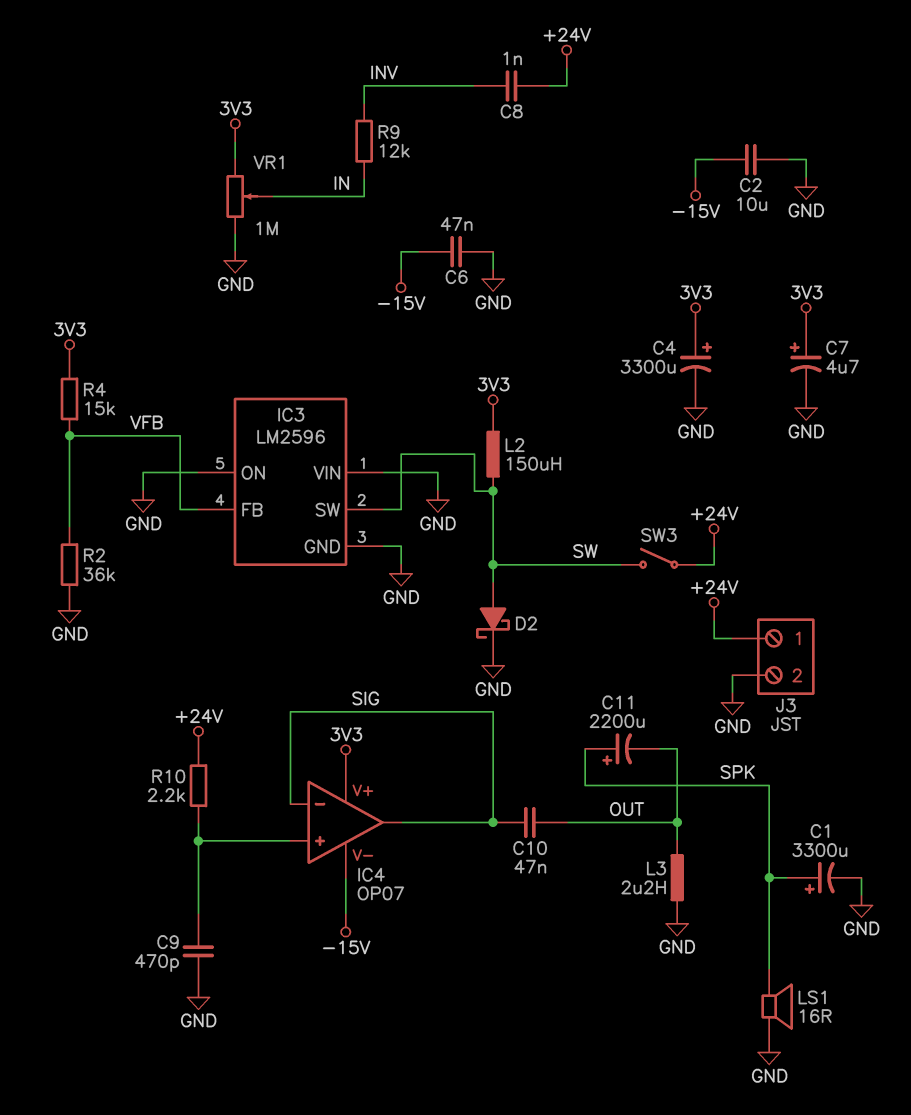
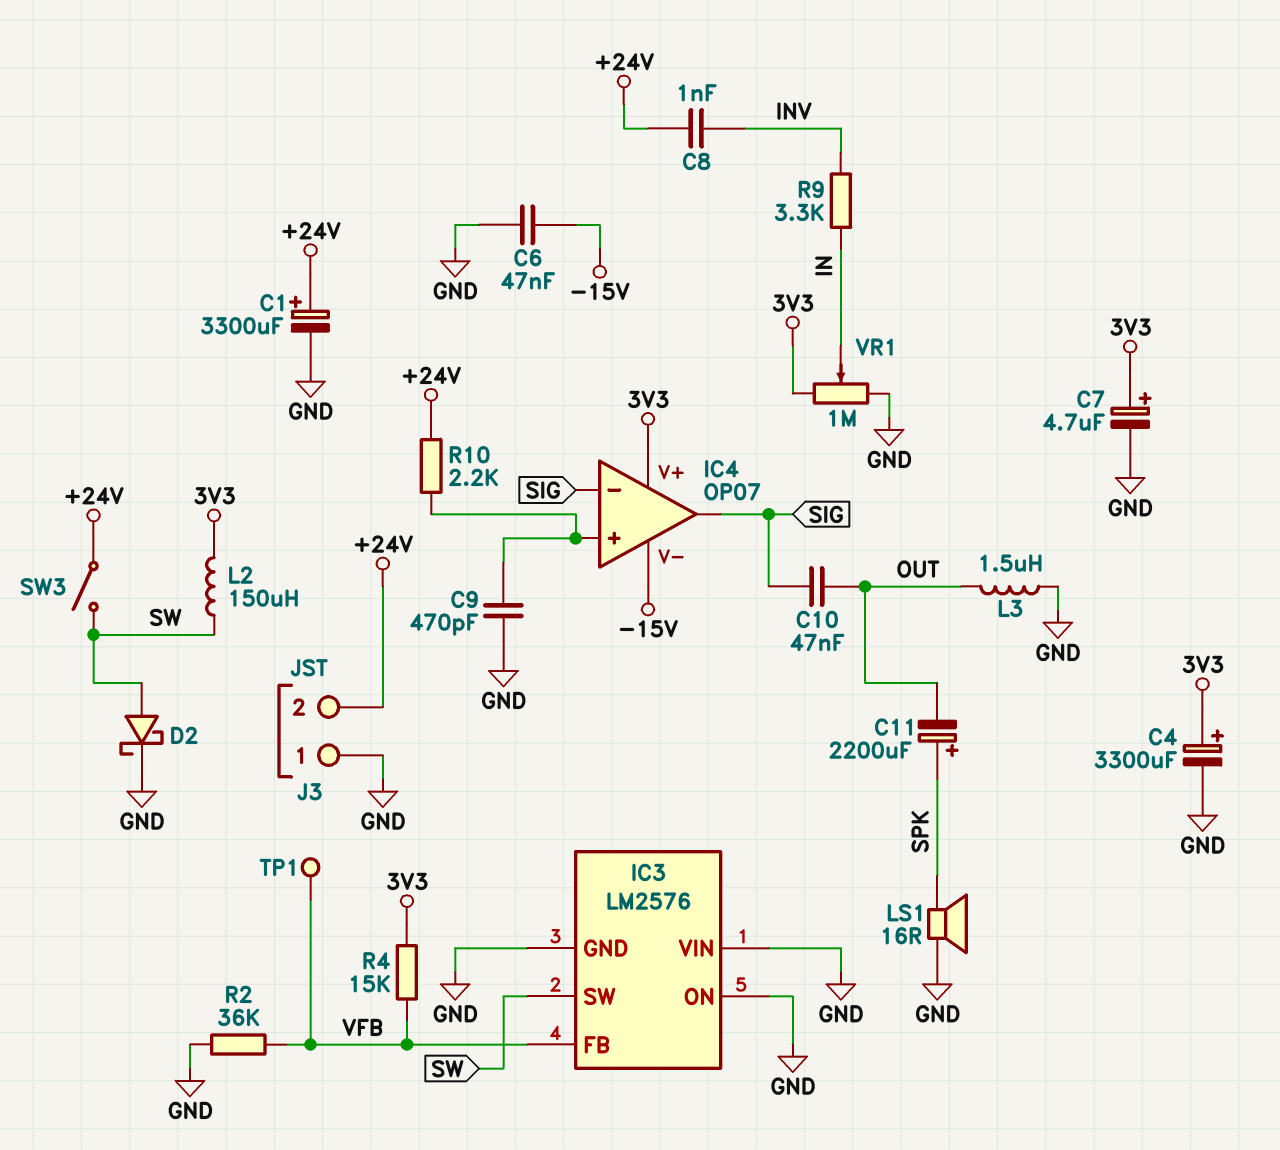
C1: 3300uF (plus SPK, minus GND) -> 3300uF (plus +24V, minus GND)
C2: 10uF (-15V, GND) -> none
IC3: LM2596 -> LM2576
J3 pin 1: +24V -> GND
J3 pin 2: GND -> +24V
L3: 2.2uH (GND, OUT) -> 1.5uH (GND, OUT)
R9: 12k (IN, INV) -> 3.3k (IN, INV)
TP1: none -> test point (VFB)

